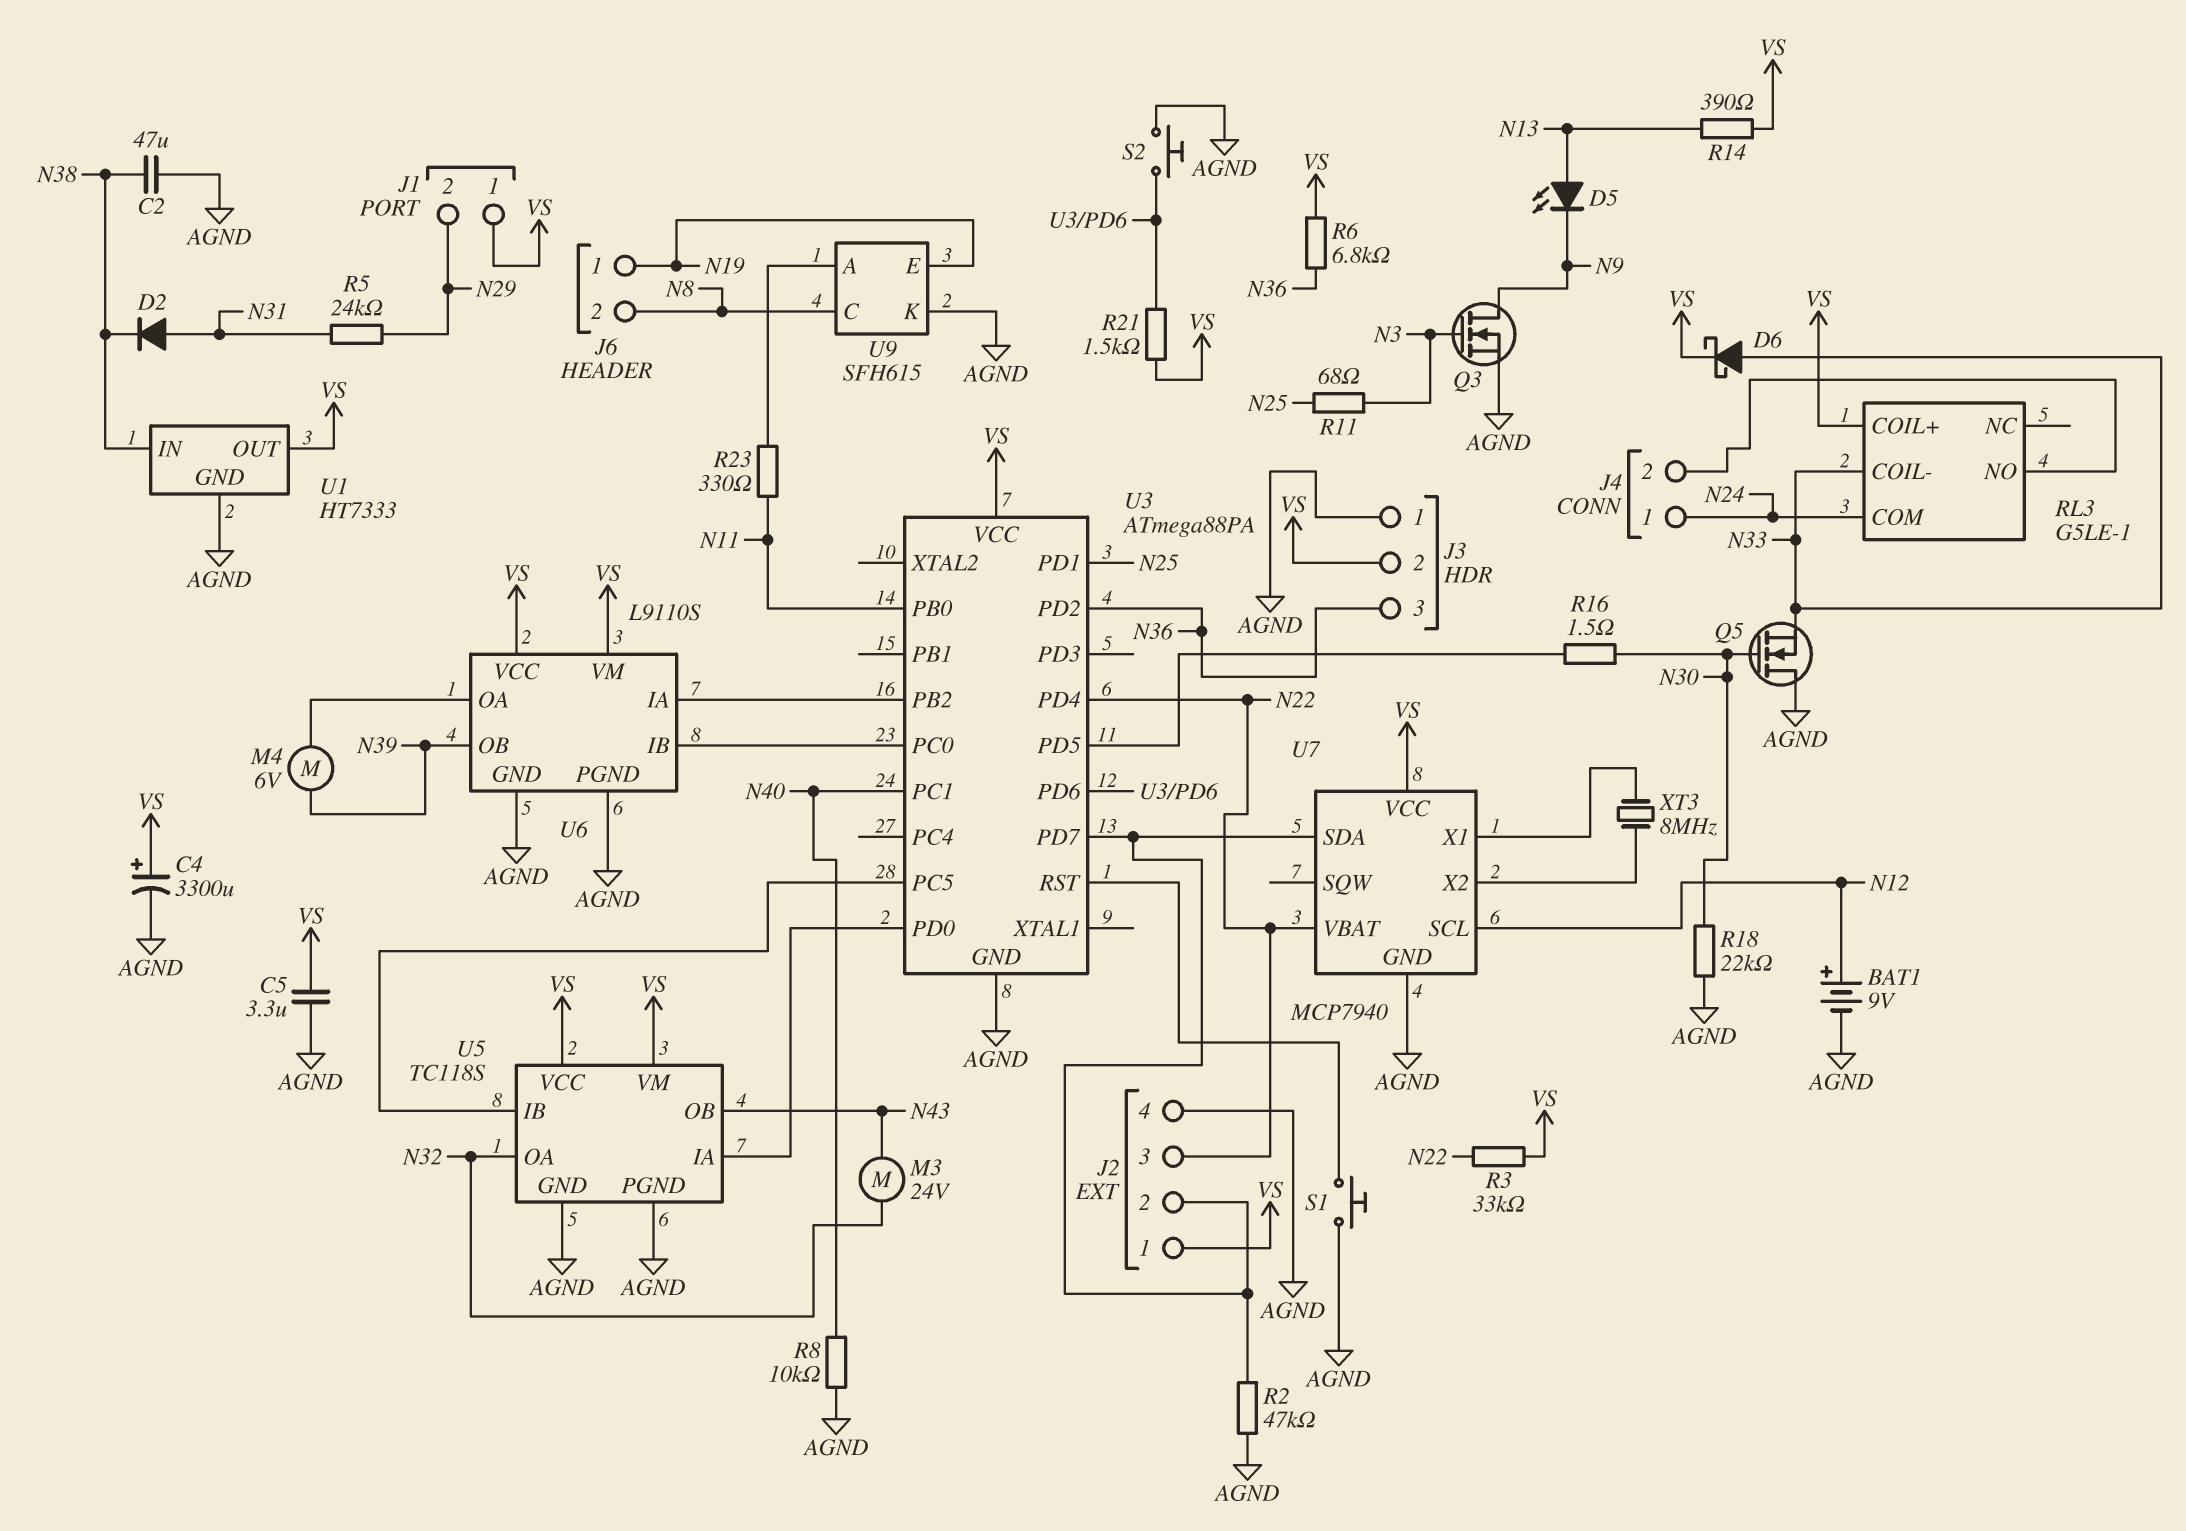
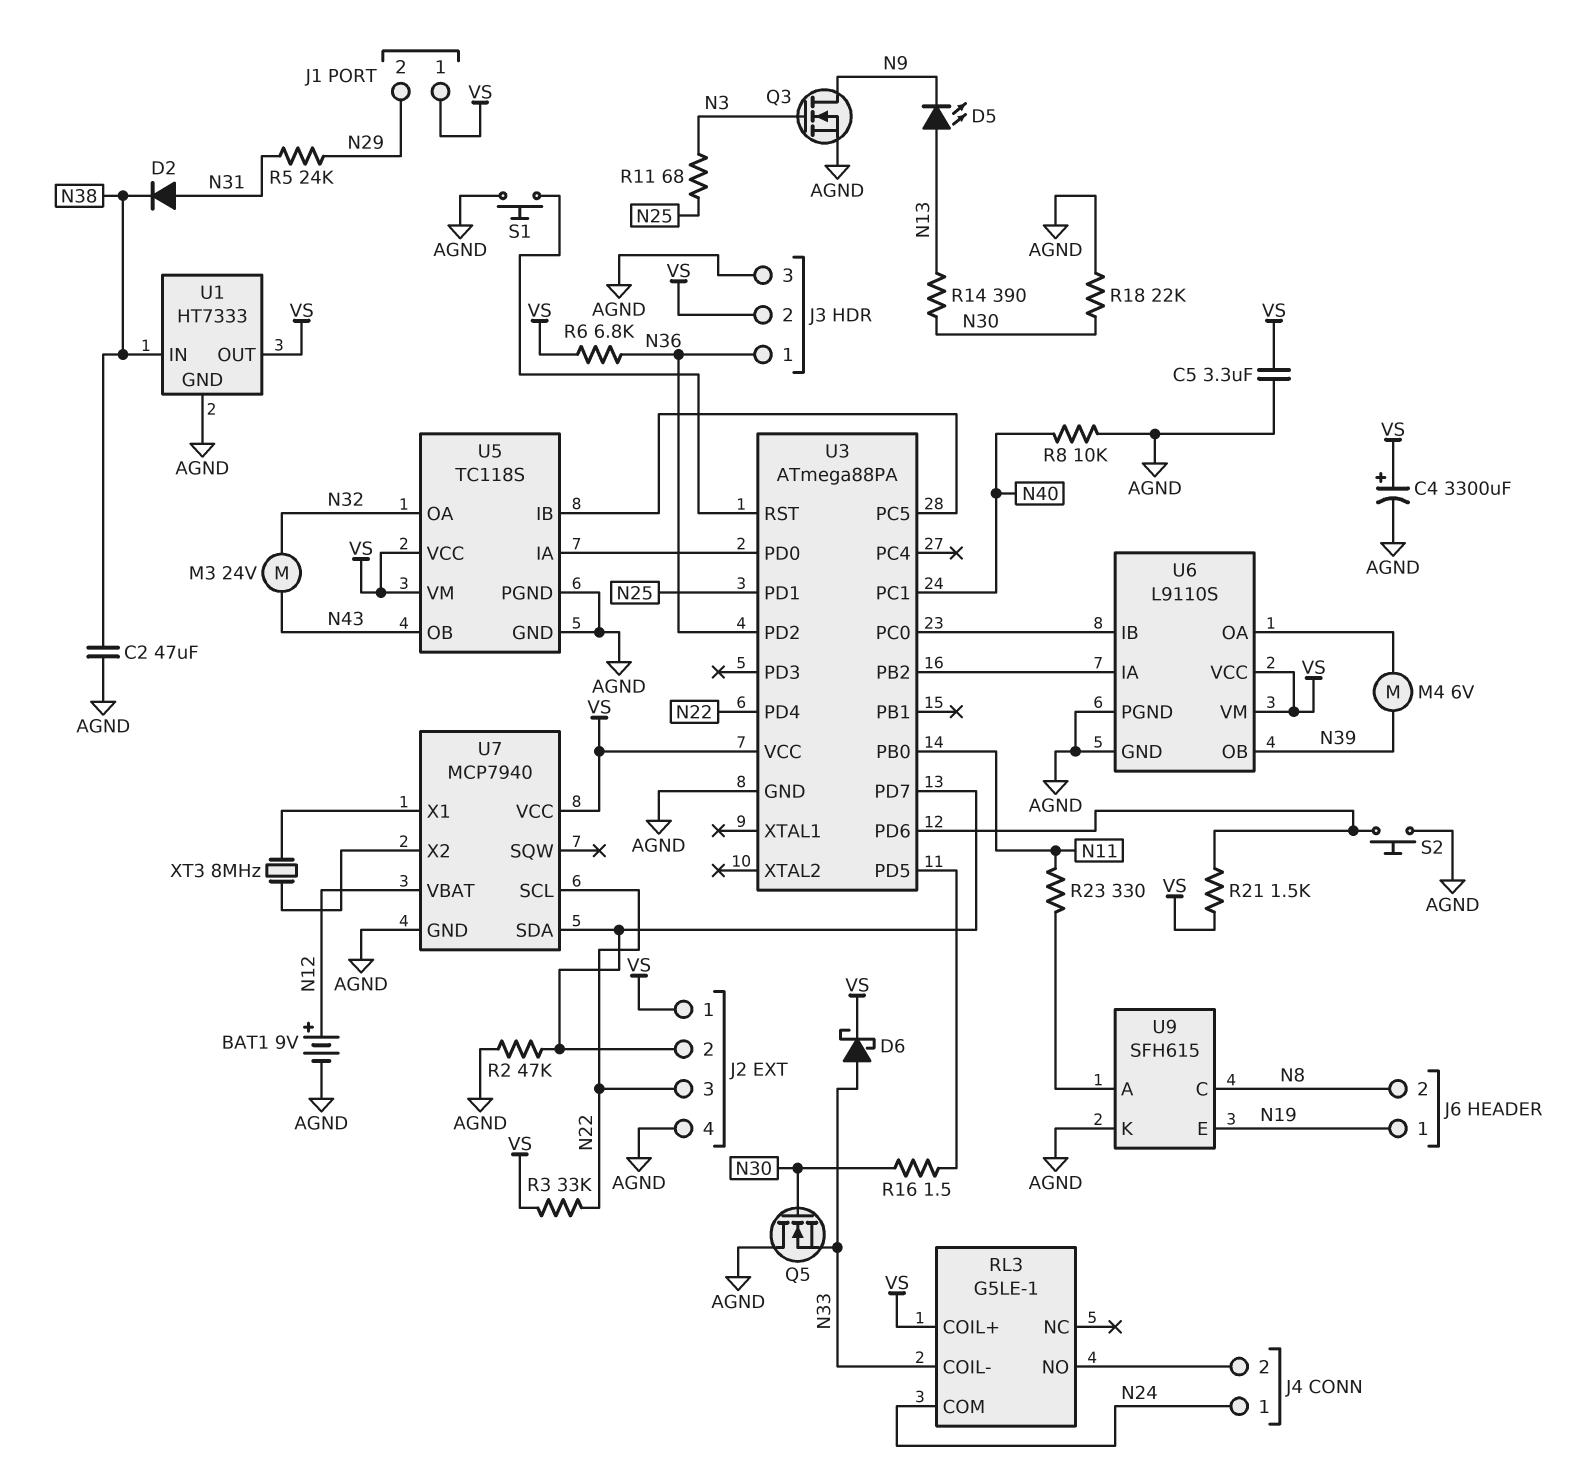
J3 pin 1: AGND -> N36
J3 pin 3: N36 -> AGND
R14: 390 (N13, VS) -> 390 (N13, N30)
U7 pin SCL: N12 -> N22
U7 pin VBAT: N22 -> N12

